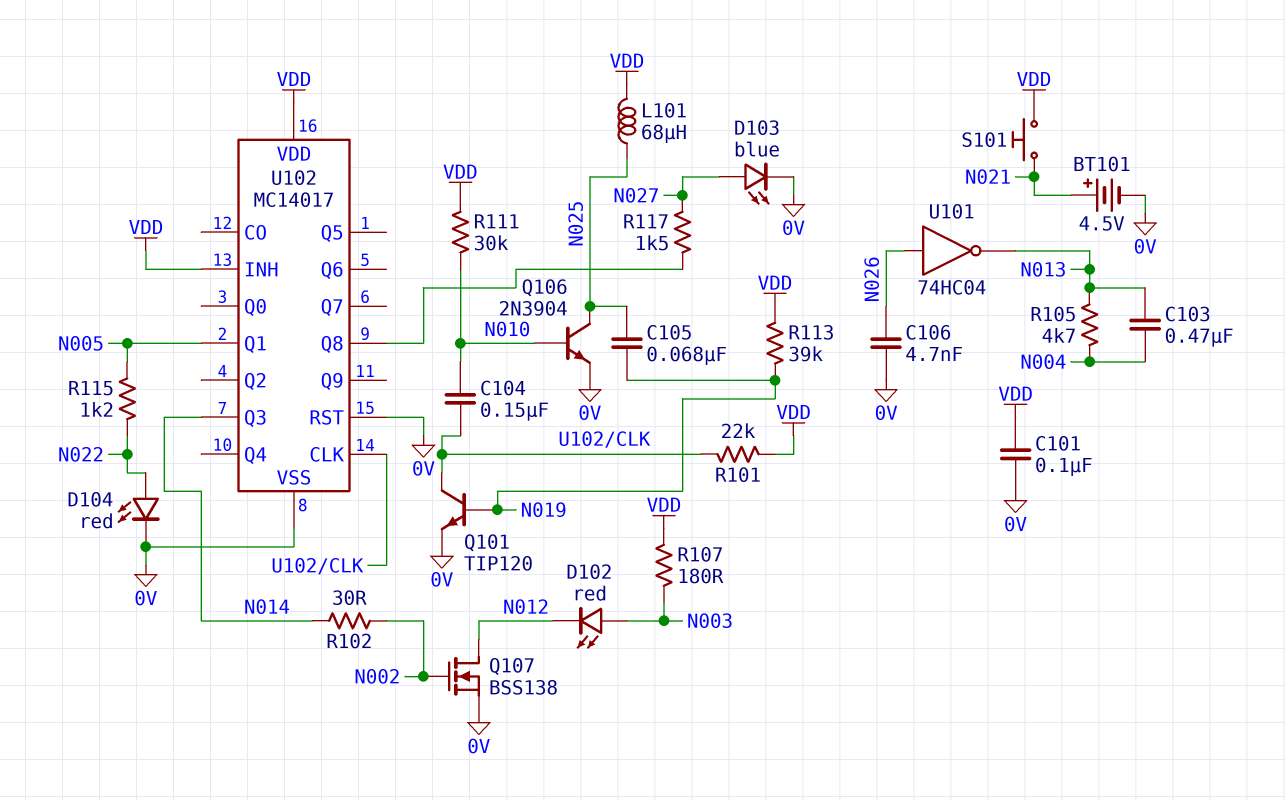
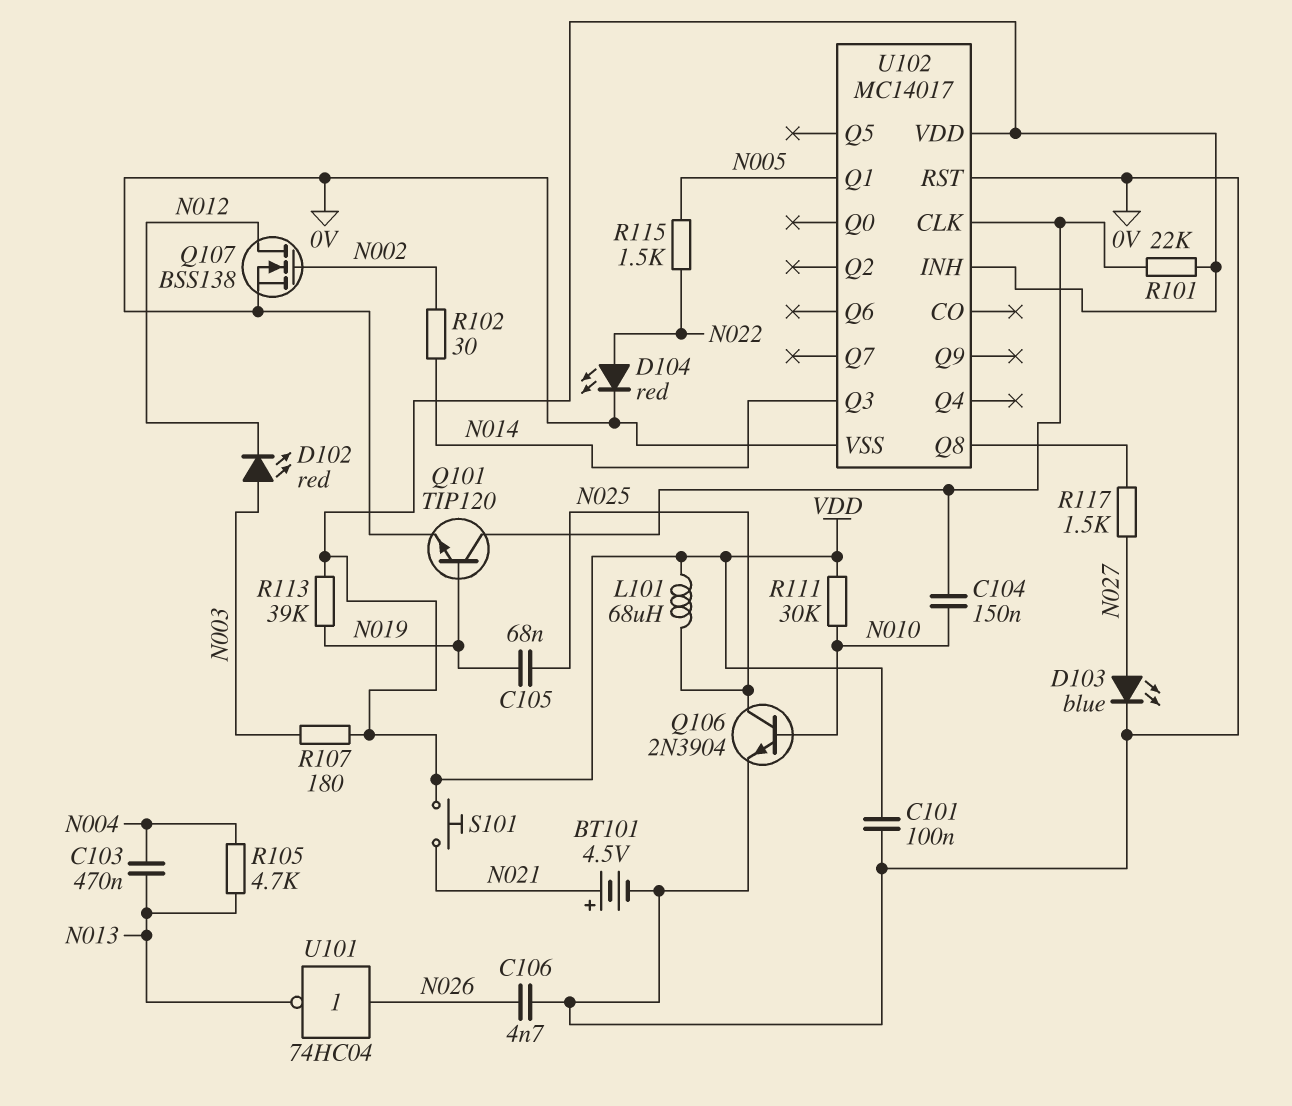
R115: 1.2k (N005, N022) -> 1.5k (N005, N022)

